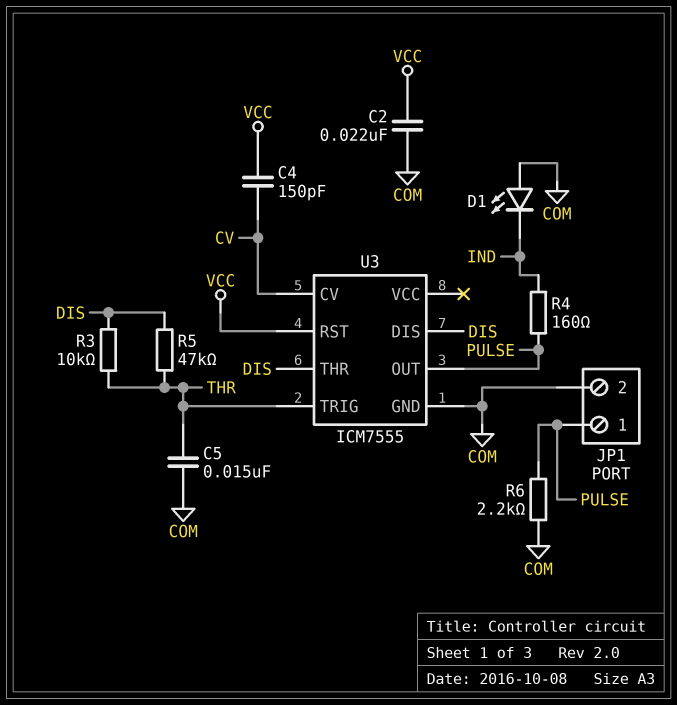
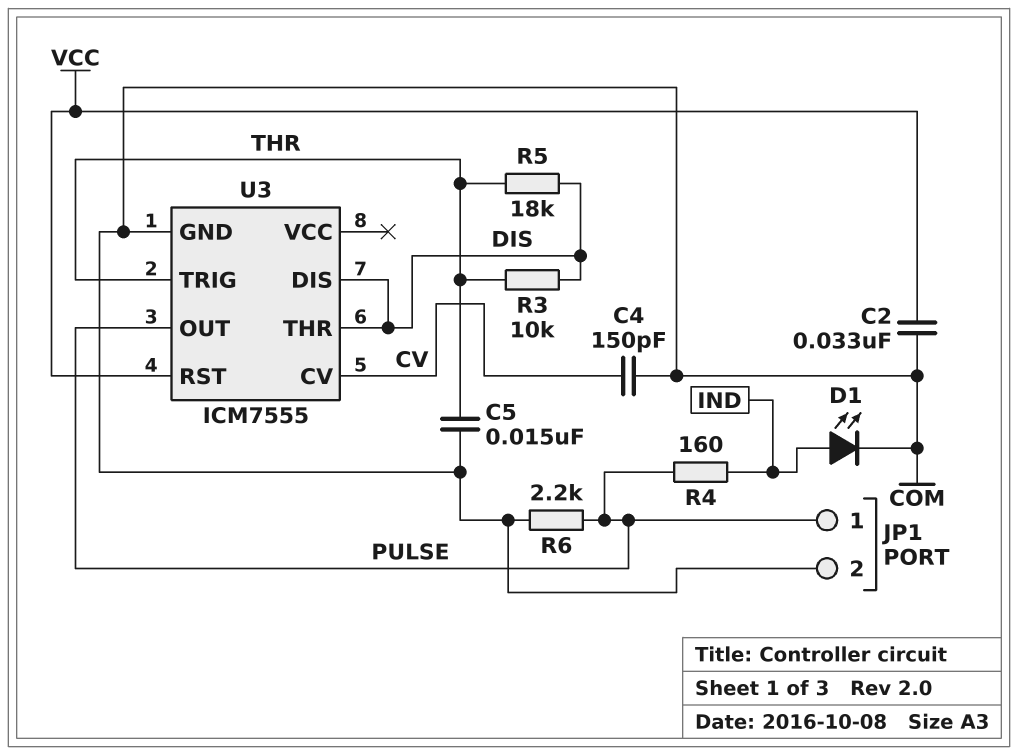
C2: 22nF (COM, VCC) -> 33nF (COM, VCC)
C4: 150pF (CV, VCC) -> 150pF (COM, CV)
D1: LED (A COM, K IND) -> LED (A IND, K COM)
R5: 47k (DIS, THR) -> 18k (DIS, THR)

